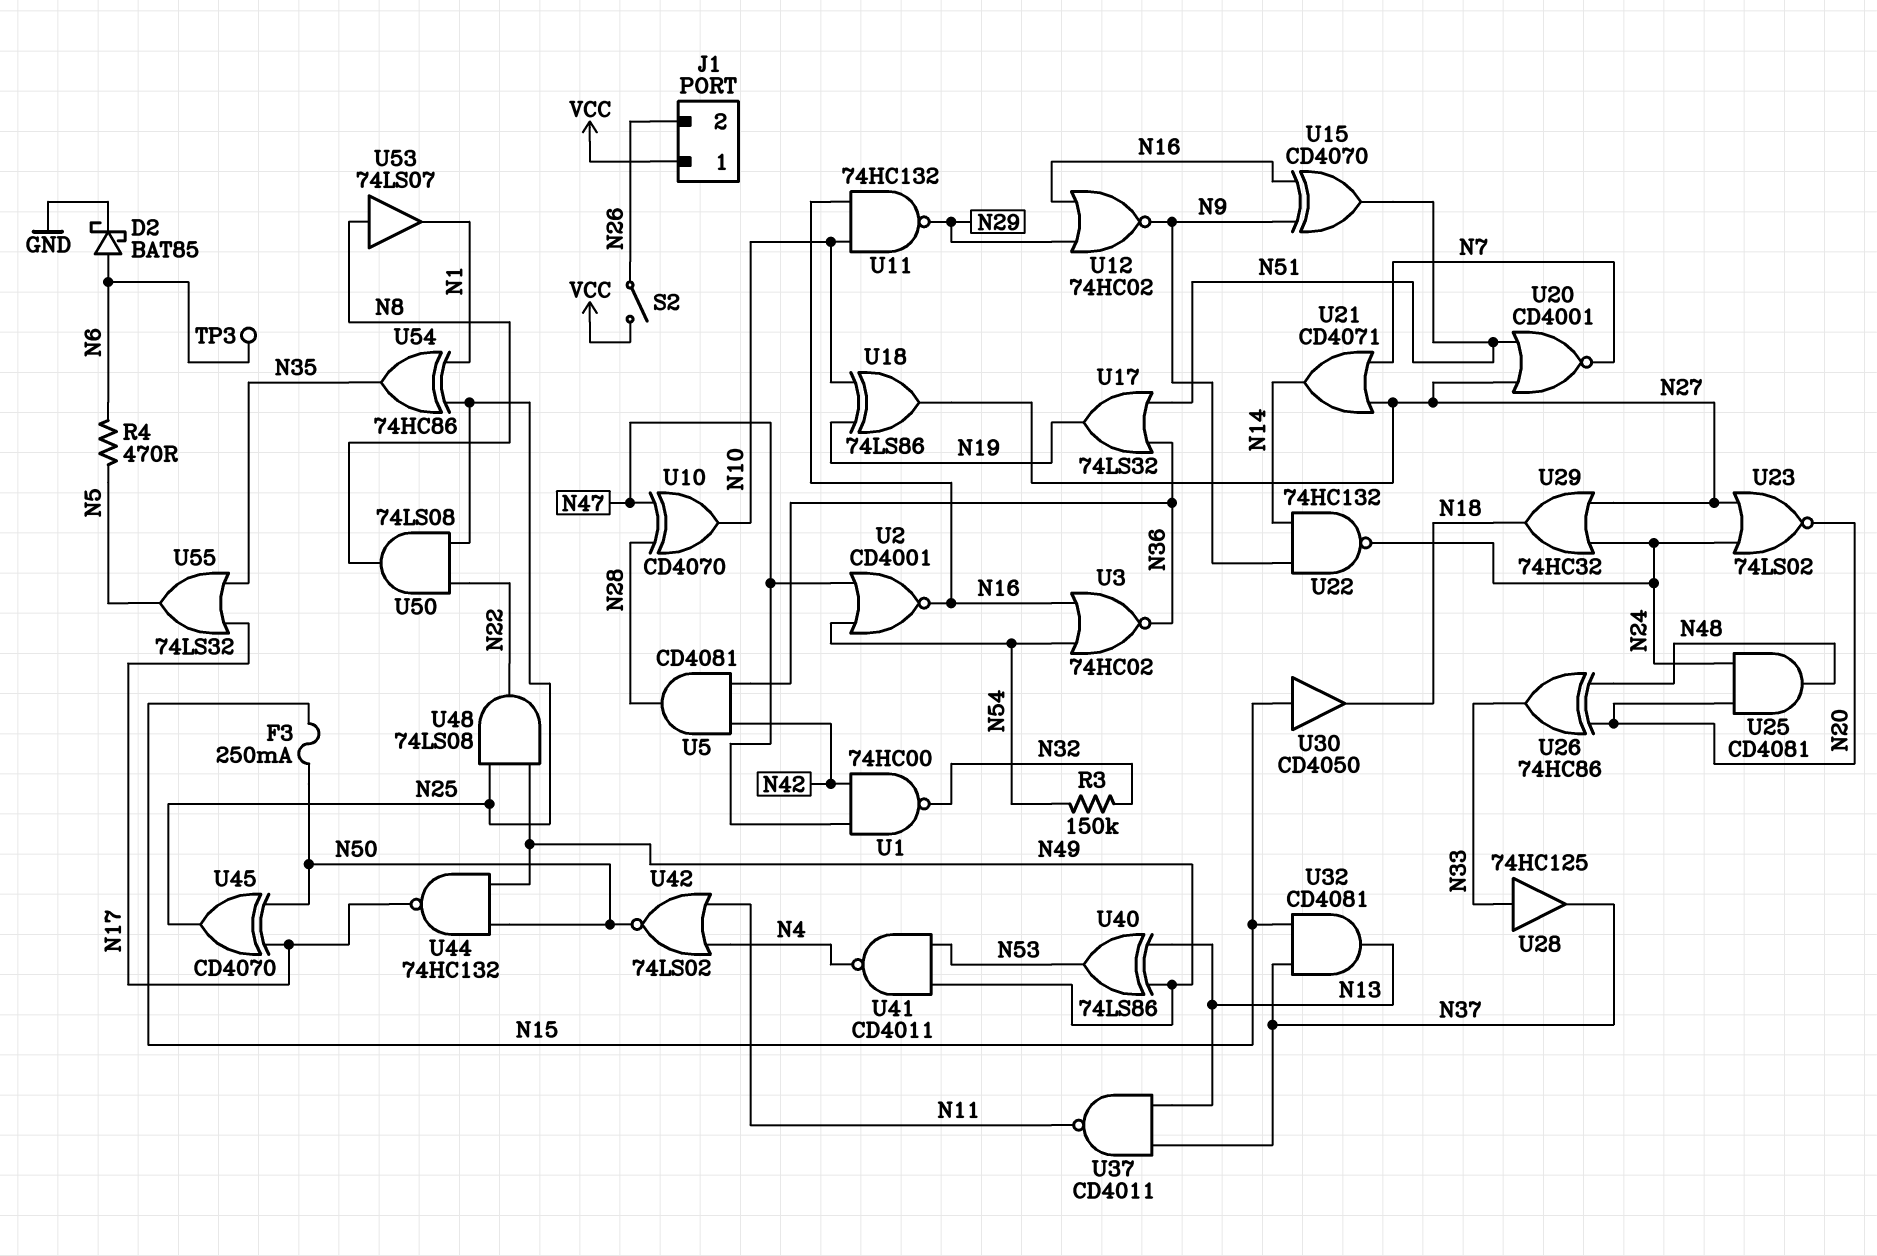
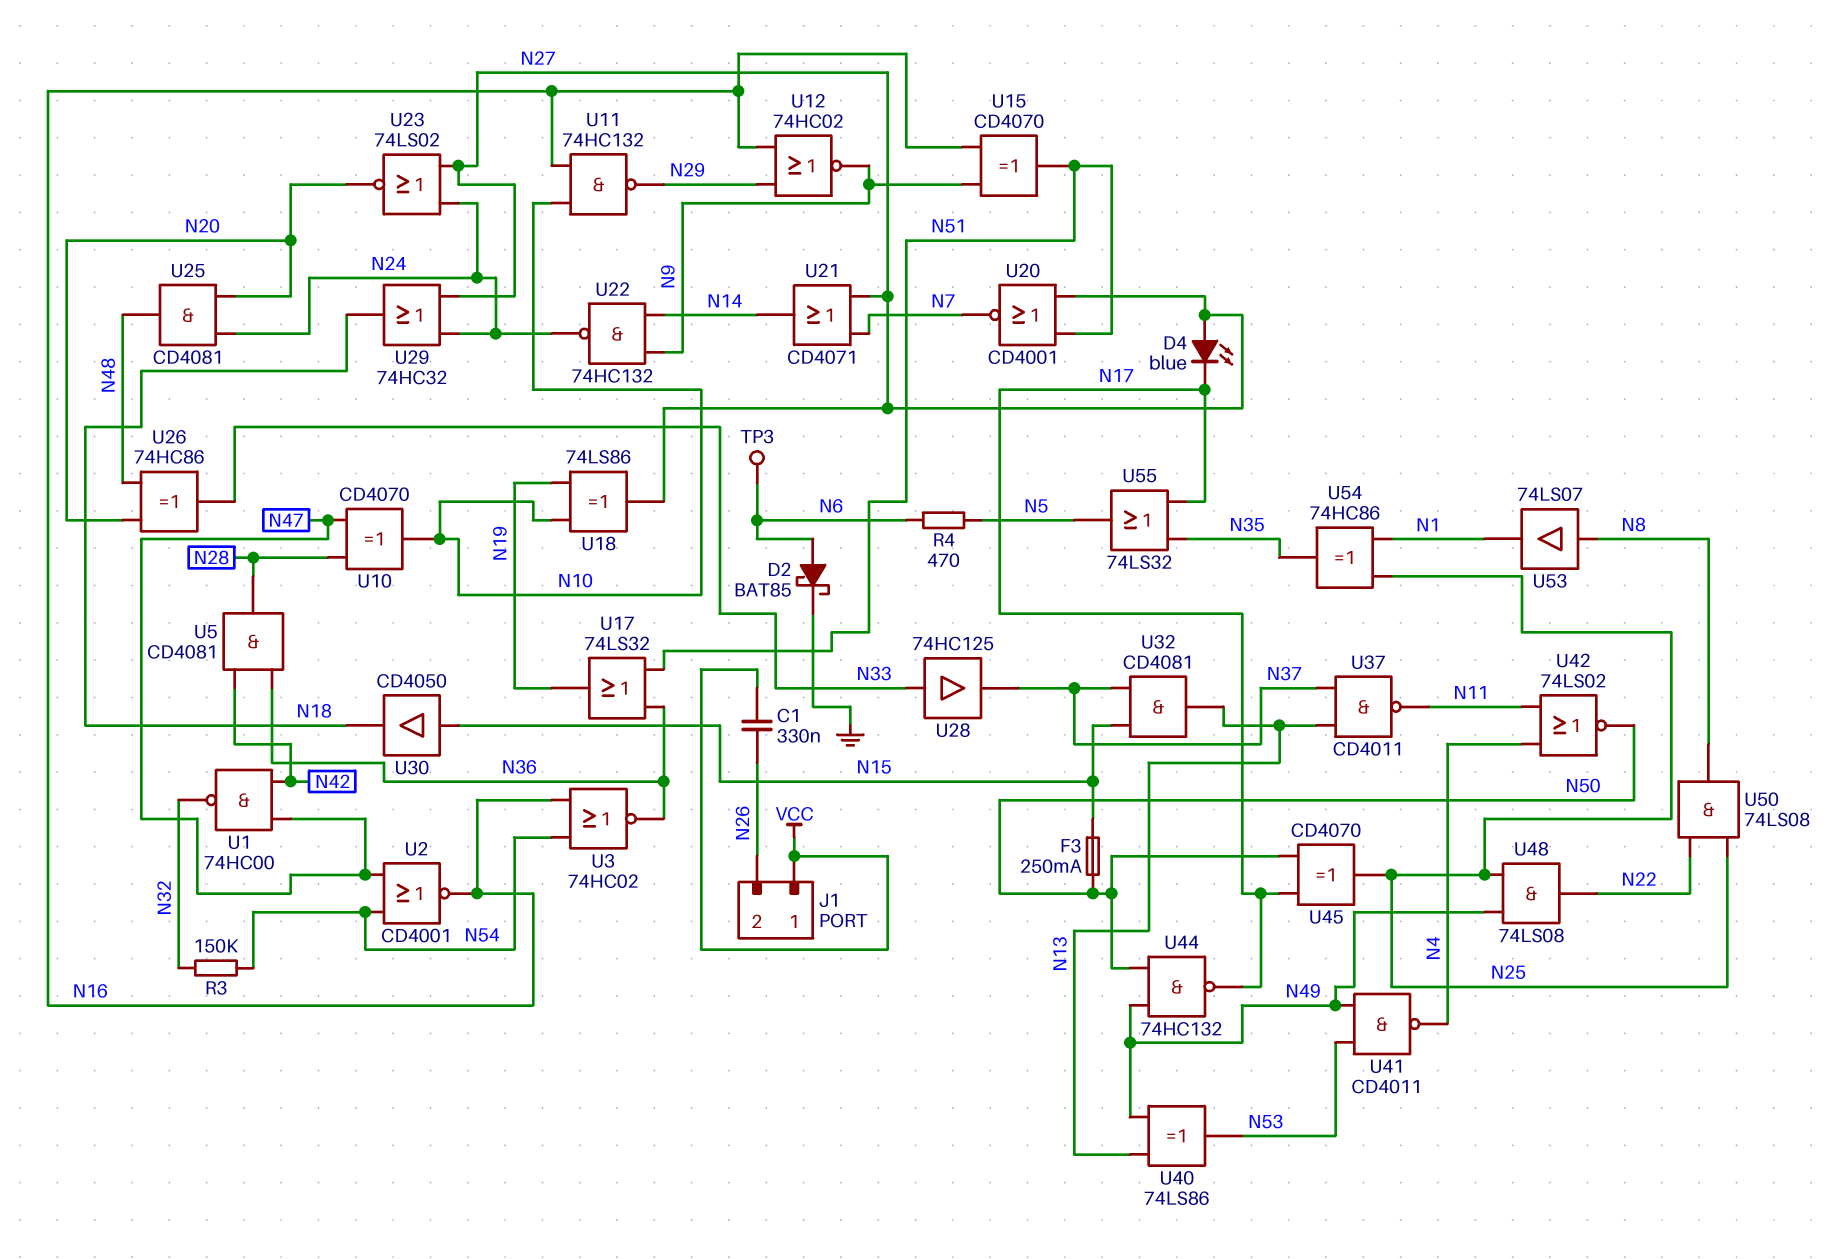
C1: none -> 330nF (N26, VCC)
D4: none -> LED blue (A N27, K N17)
S2: switch (N26, VCC) -> none

